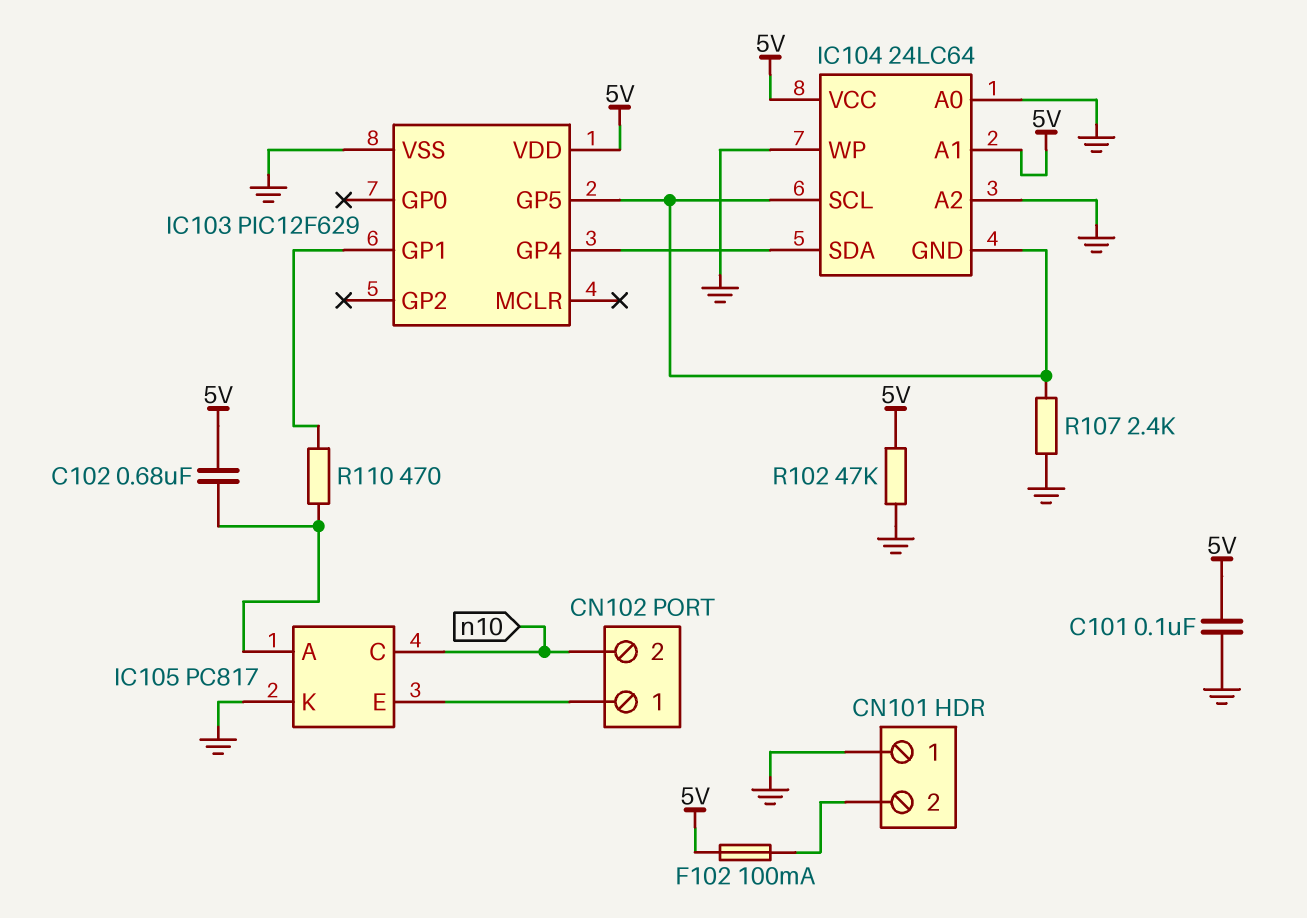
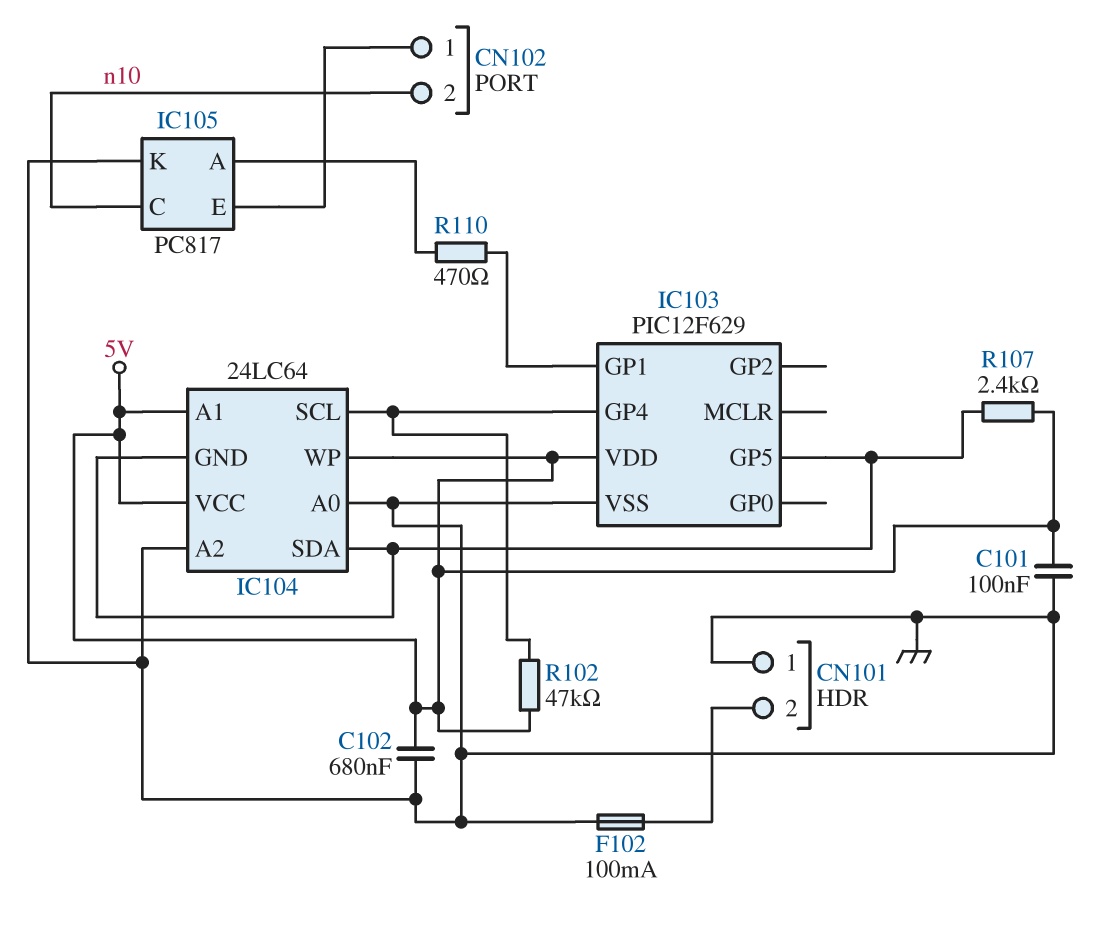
C102: 680nF (5V, IC105/A) -> 680nF (5V, GND)
F102: 100mA (5V, CN101/2) -> 100mA (CN101/2, GND)
IC104 pin SCL: IC103/GP5 -> IC103/GP4
IC104 pin SDA: IC103/GP4 -> IC103/GP5
IC104 pin WP: GND -> 5V
R102: 47k (5V, GND) -> 47k (5V, IC103/GP4)
R107: 2.4k (GND, IC103/GP5) -> 2.4k (5V, IC103/GP5)

